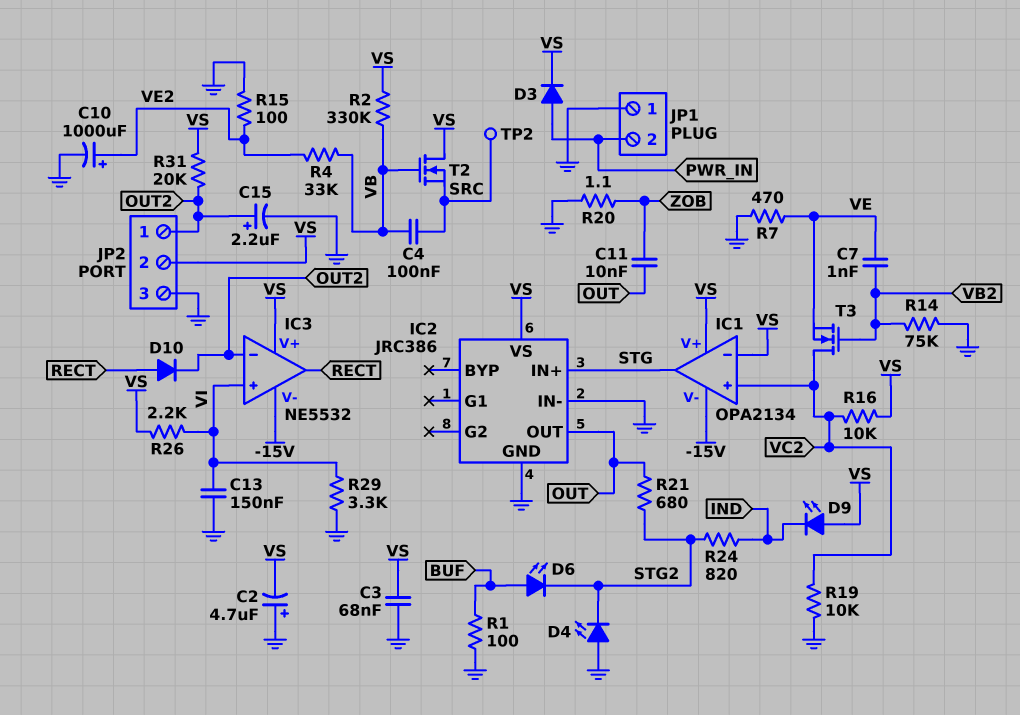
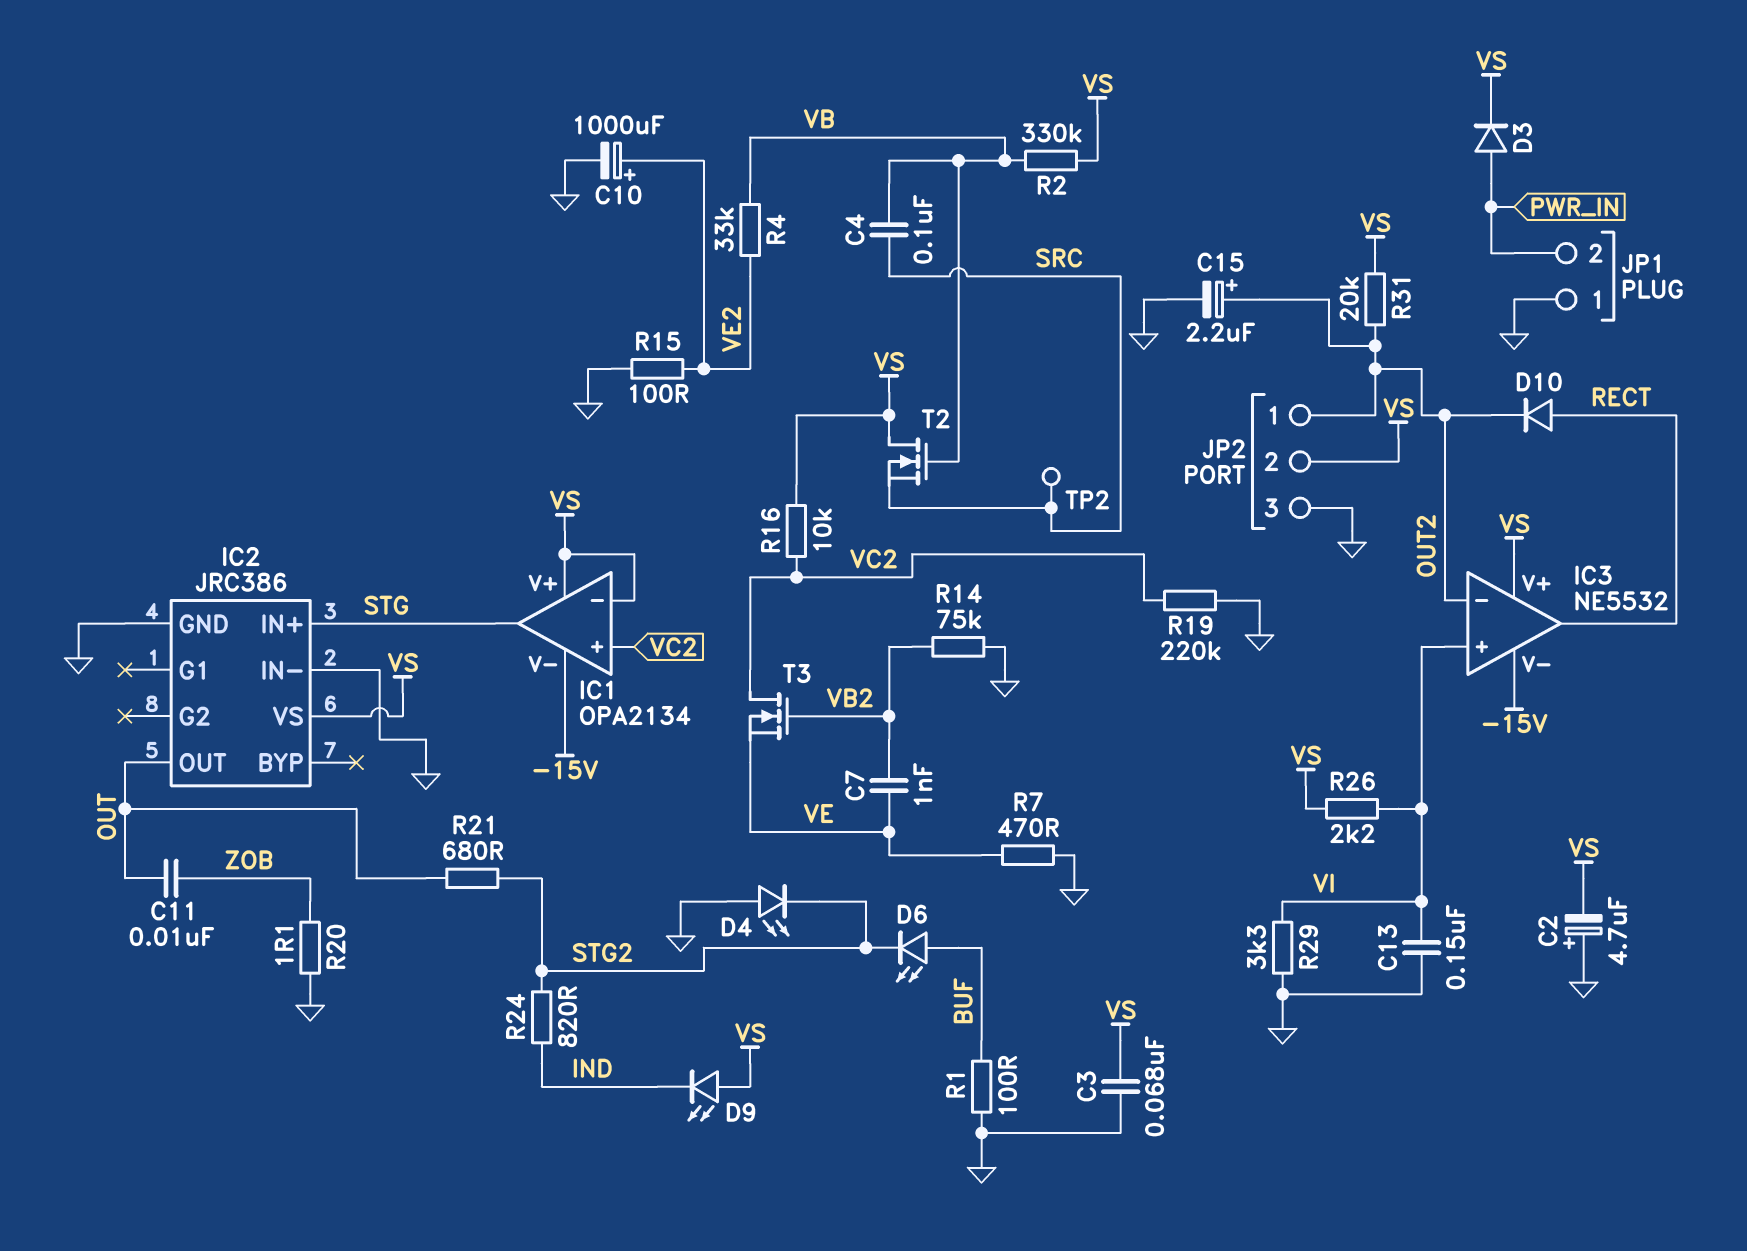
R19: 10k (GND, VC2) -> 220k (GND, VC2)

